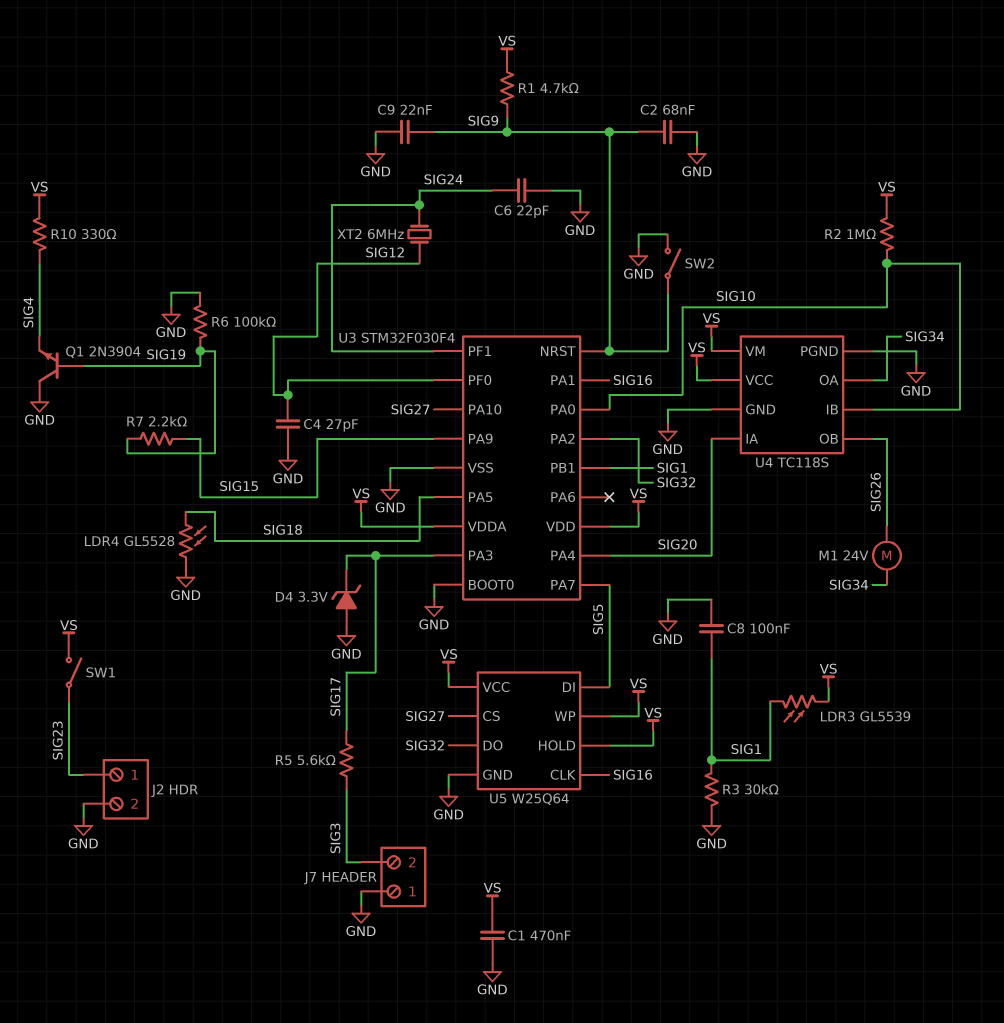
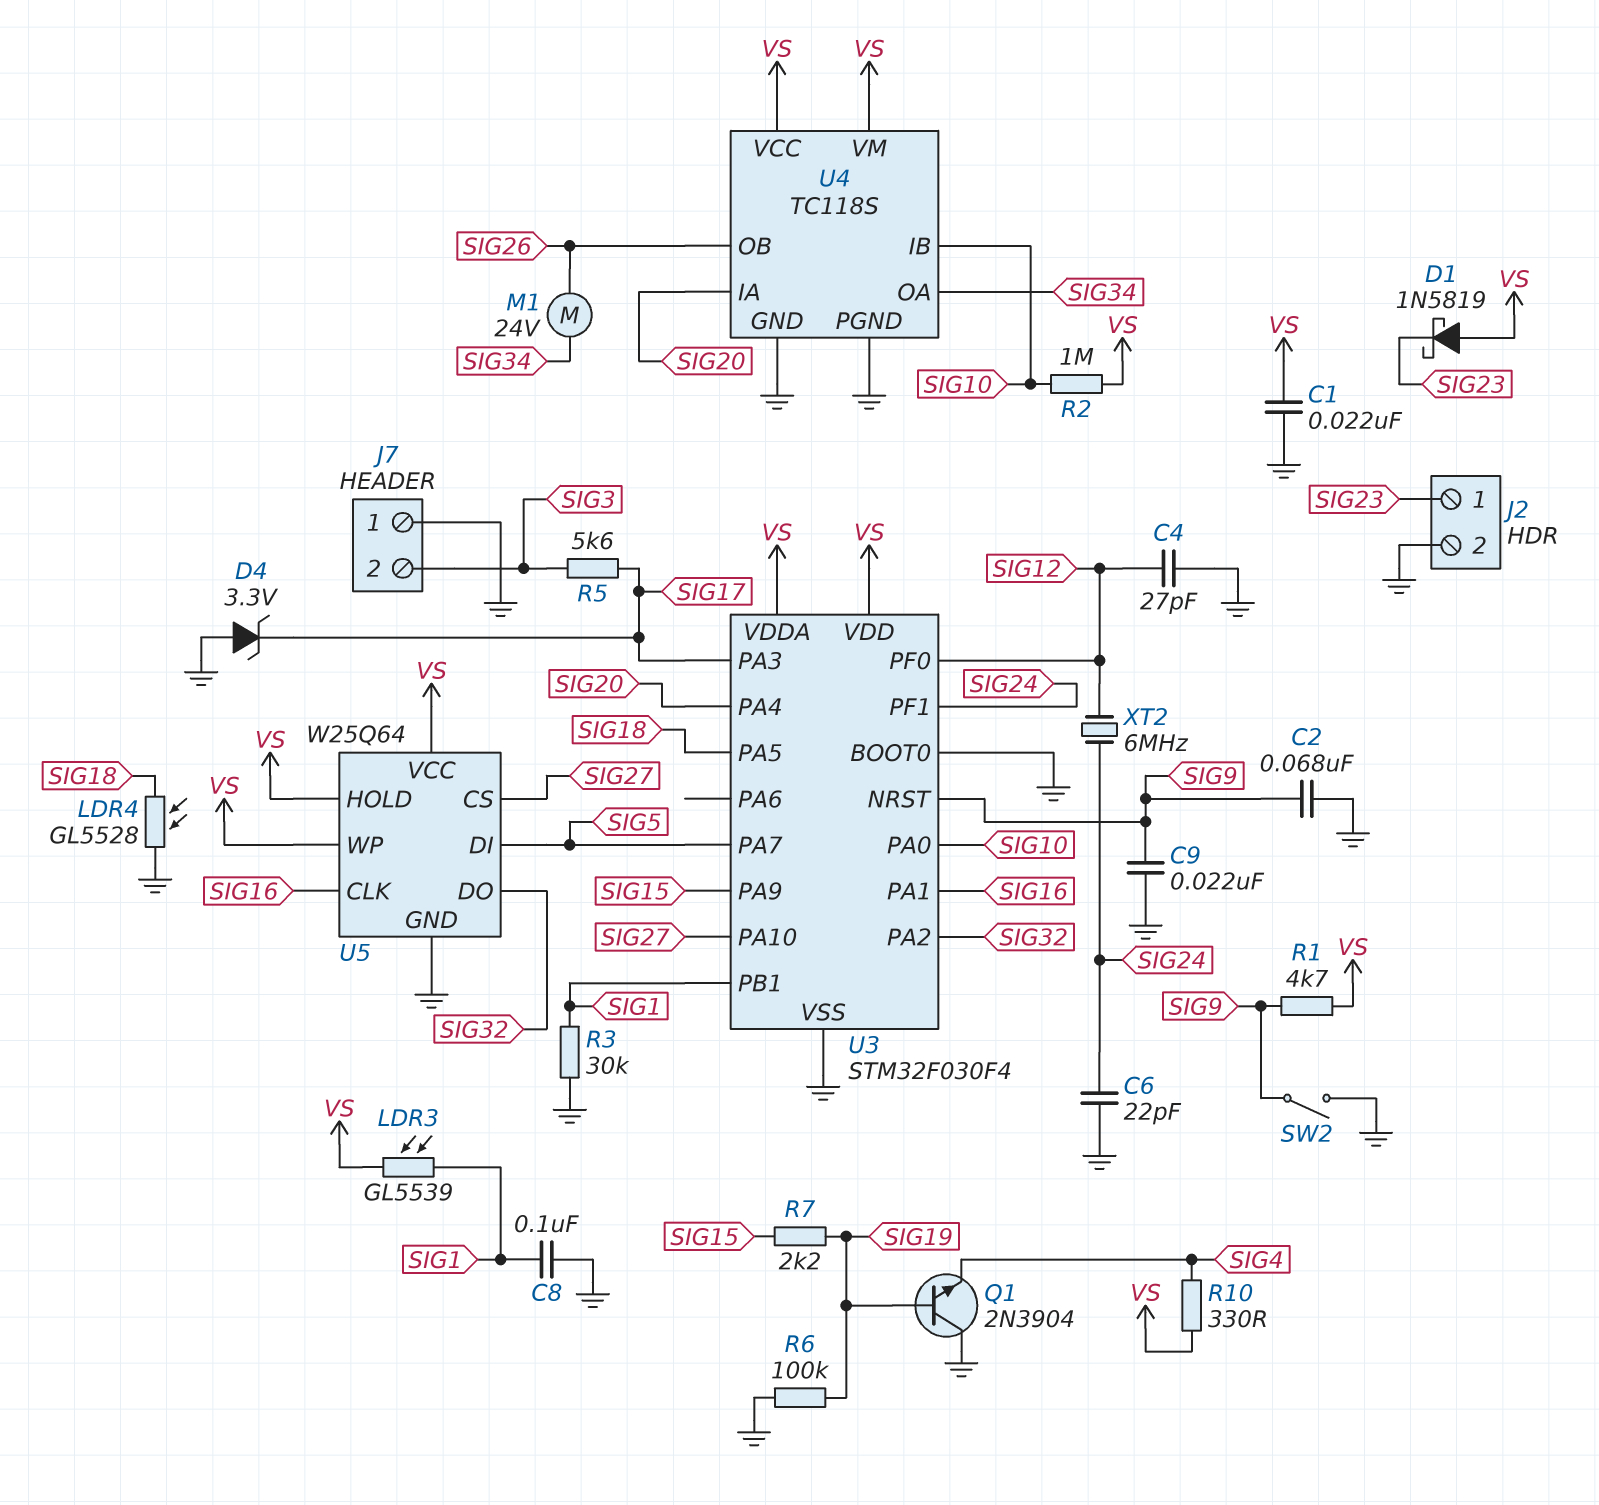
C1: 470nF (GND, VS) -> 22nF (GND, VS)
D1: none -> schottky 1N5819 (A VS, K SIG23)
SW1: switch (SIG23, VS) -> none

